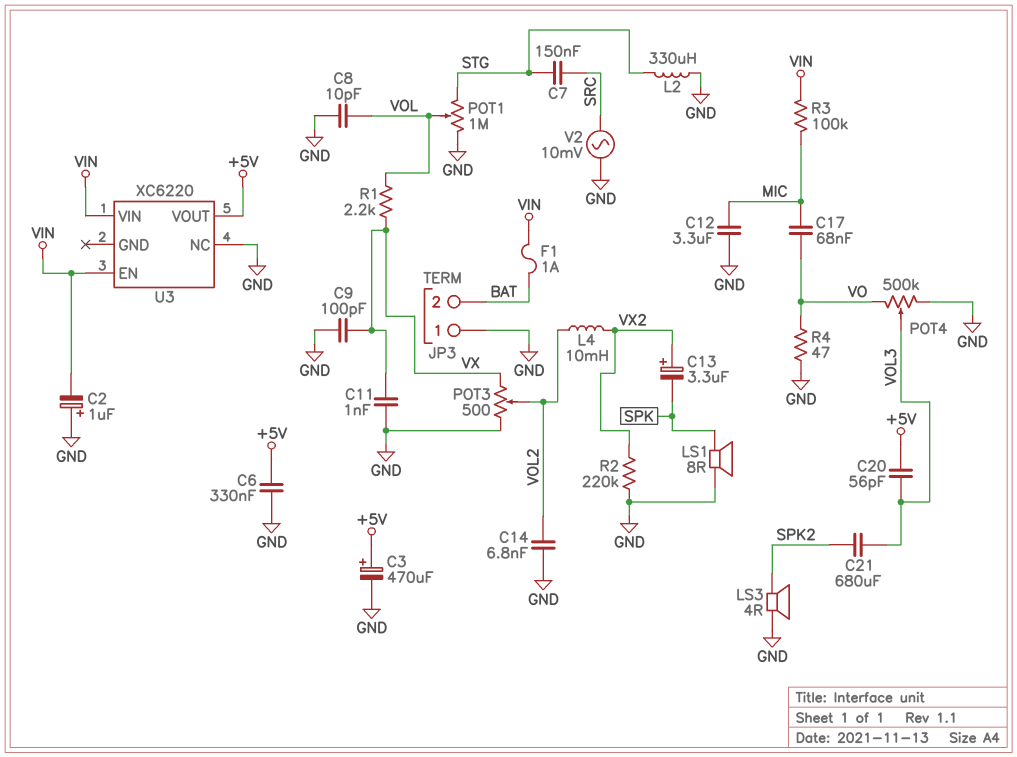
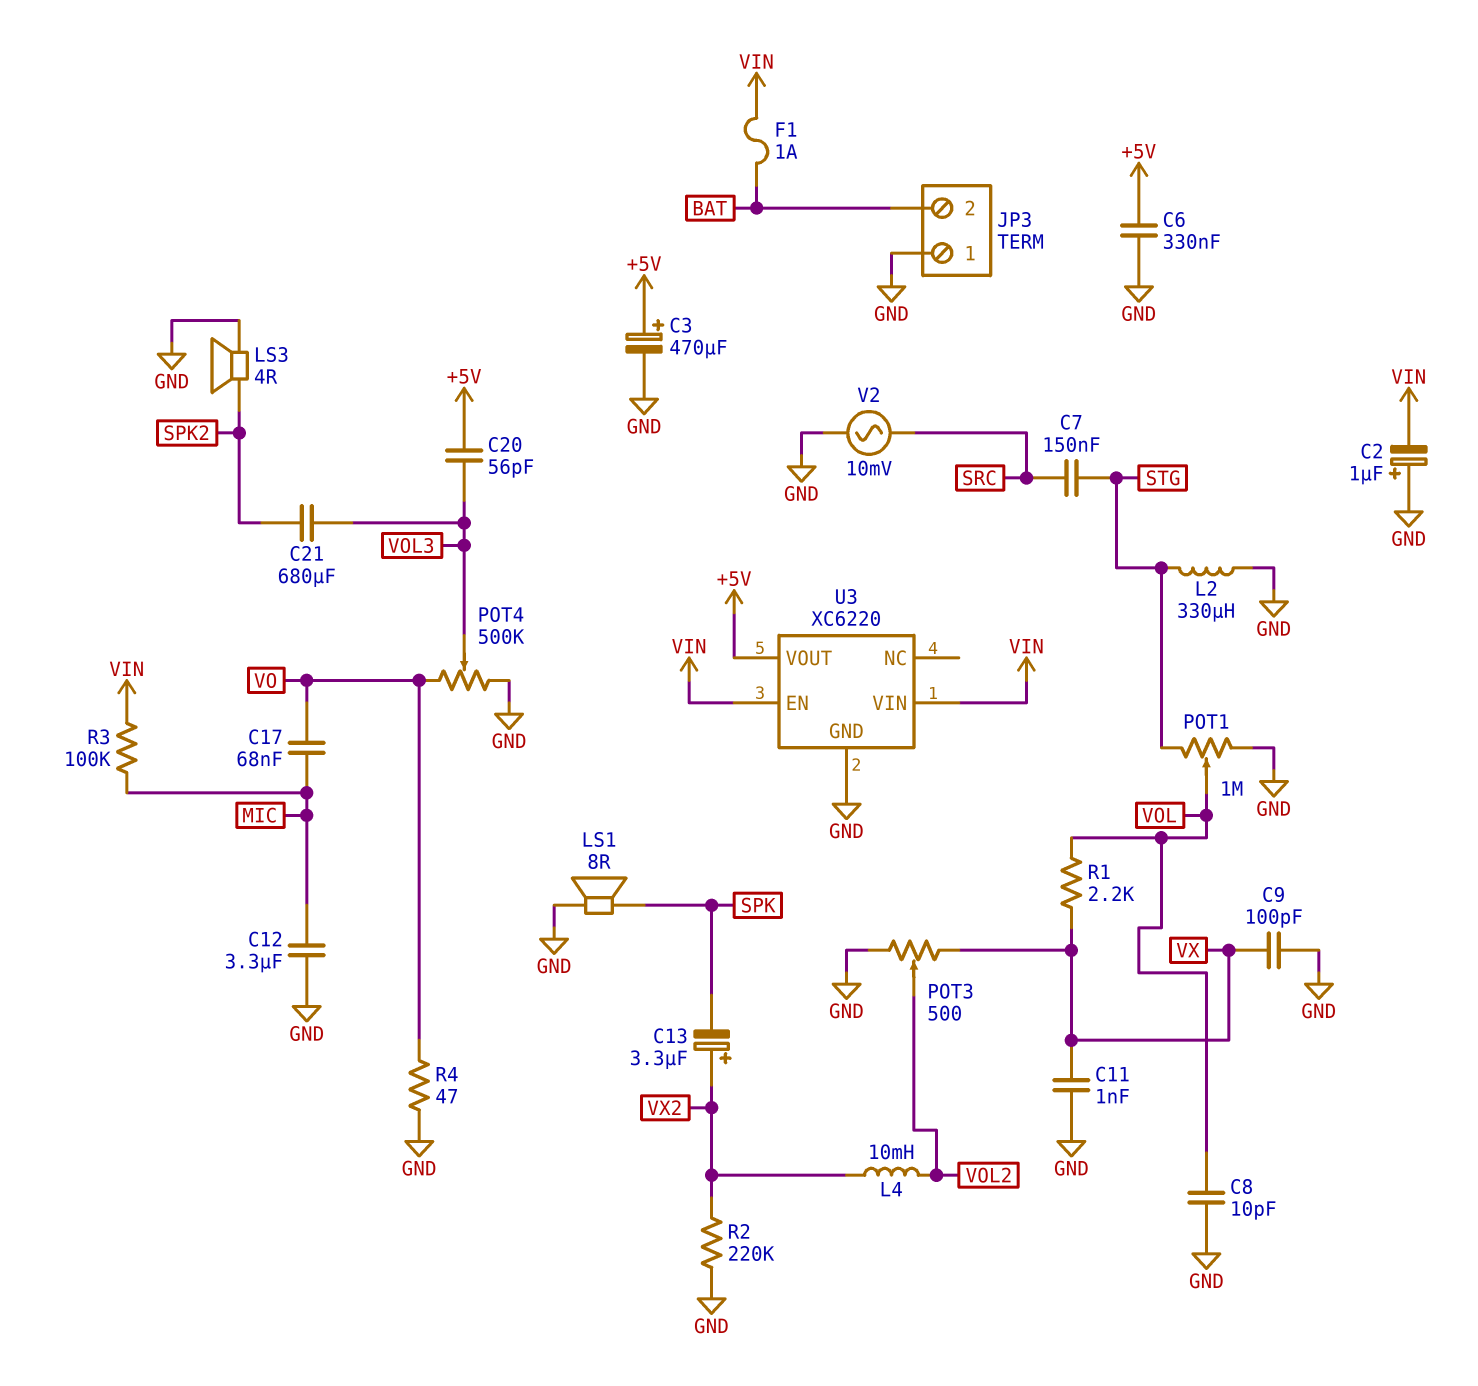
C14: 6.8nF (GND, VOL2) -> none
U3 pin GND: none -> GND
U3 pin NC: GND -> none

